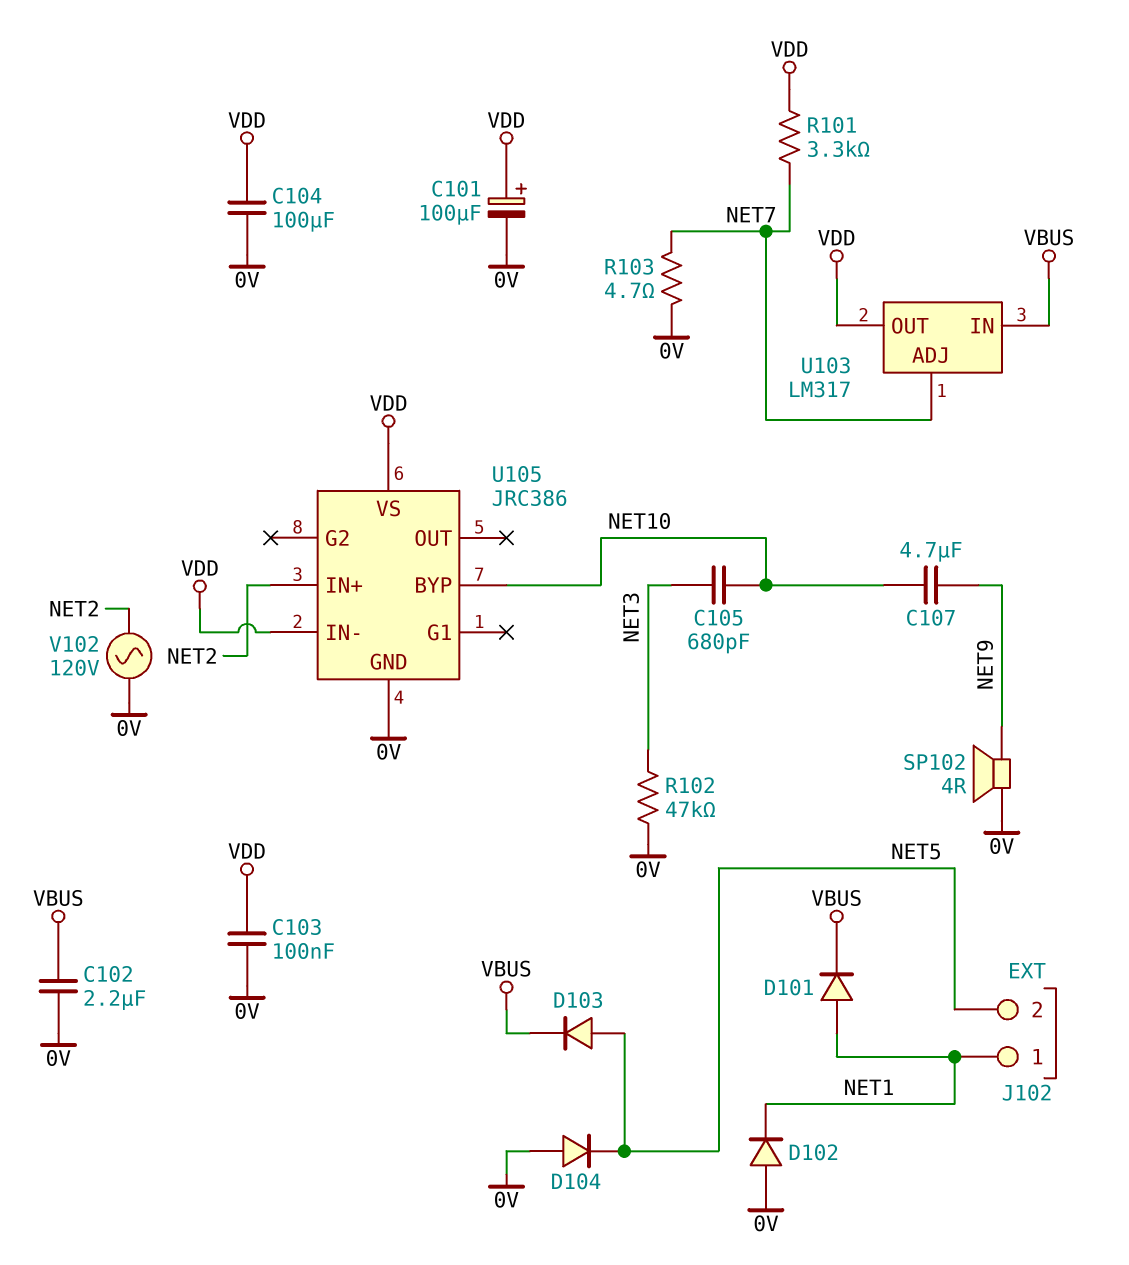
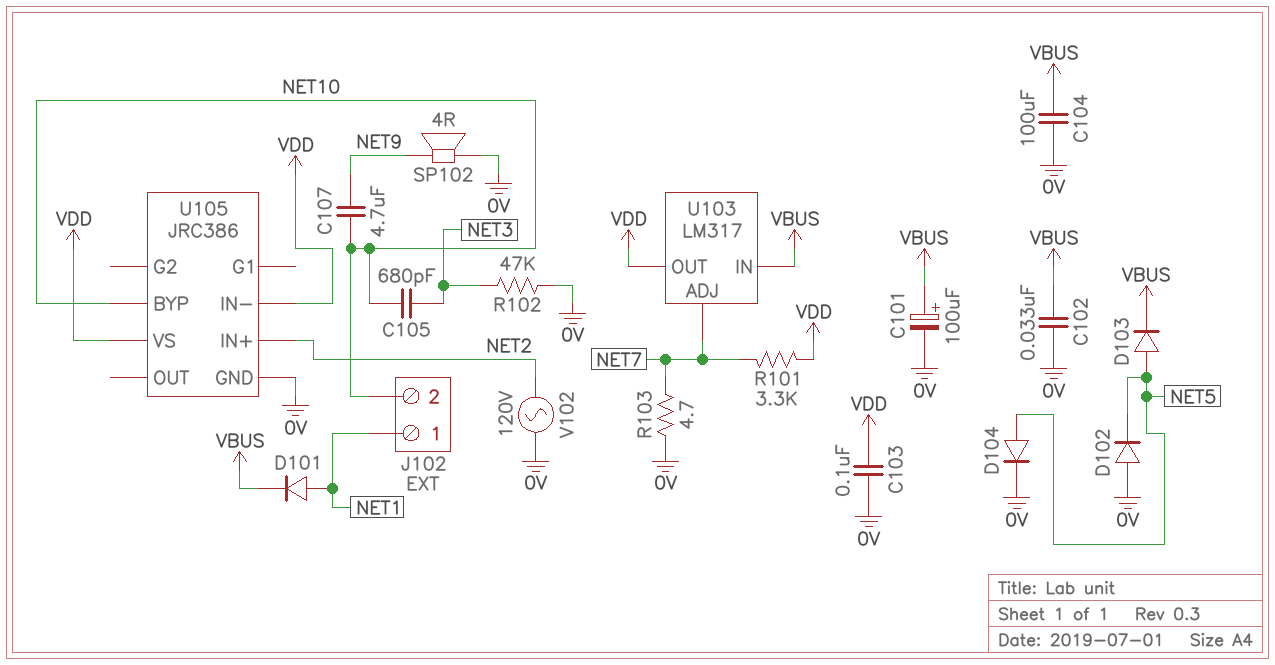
C101: 100uF (plus VDD, minus 0V) -> 100uF (plus VBUS, minus 0V)
C102: 2.2uF (0V, VBUS) -> 33nF (0V, VBUS)
C104: 100uF (0V, VDD) -> 100uF (0V, VBUS)
D102: diode (A 0V, K NET1) -> diode (A 0V, K NET5)
D104: diode (A 0V, K NET5) -> diode (A NET5, K 0V)
J102 pin 2: NET5 -> NET10

